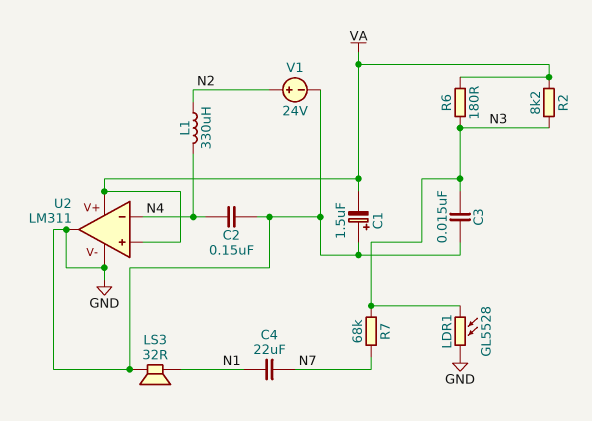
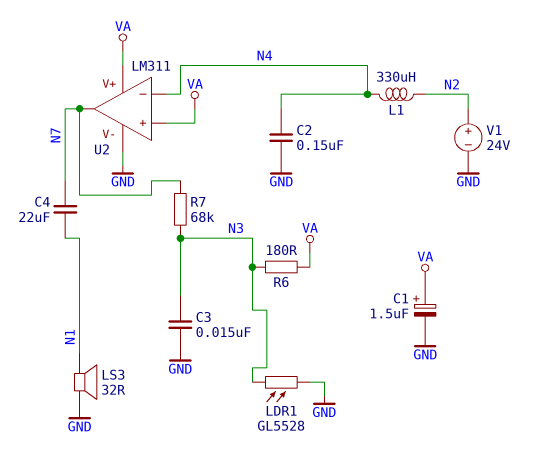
C1: 1.5uF (plus GND, minus VA) -> 1.5uF (plus VA, minus GND)
R2: 8.2k (N3, VA) -> none
U2 pin out: GND -> N7

